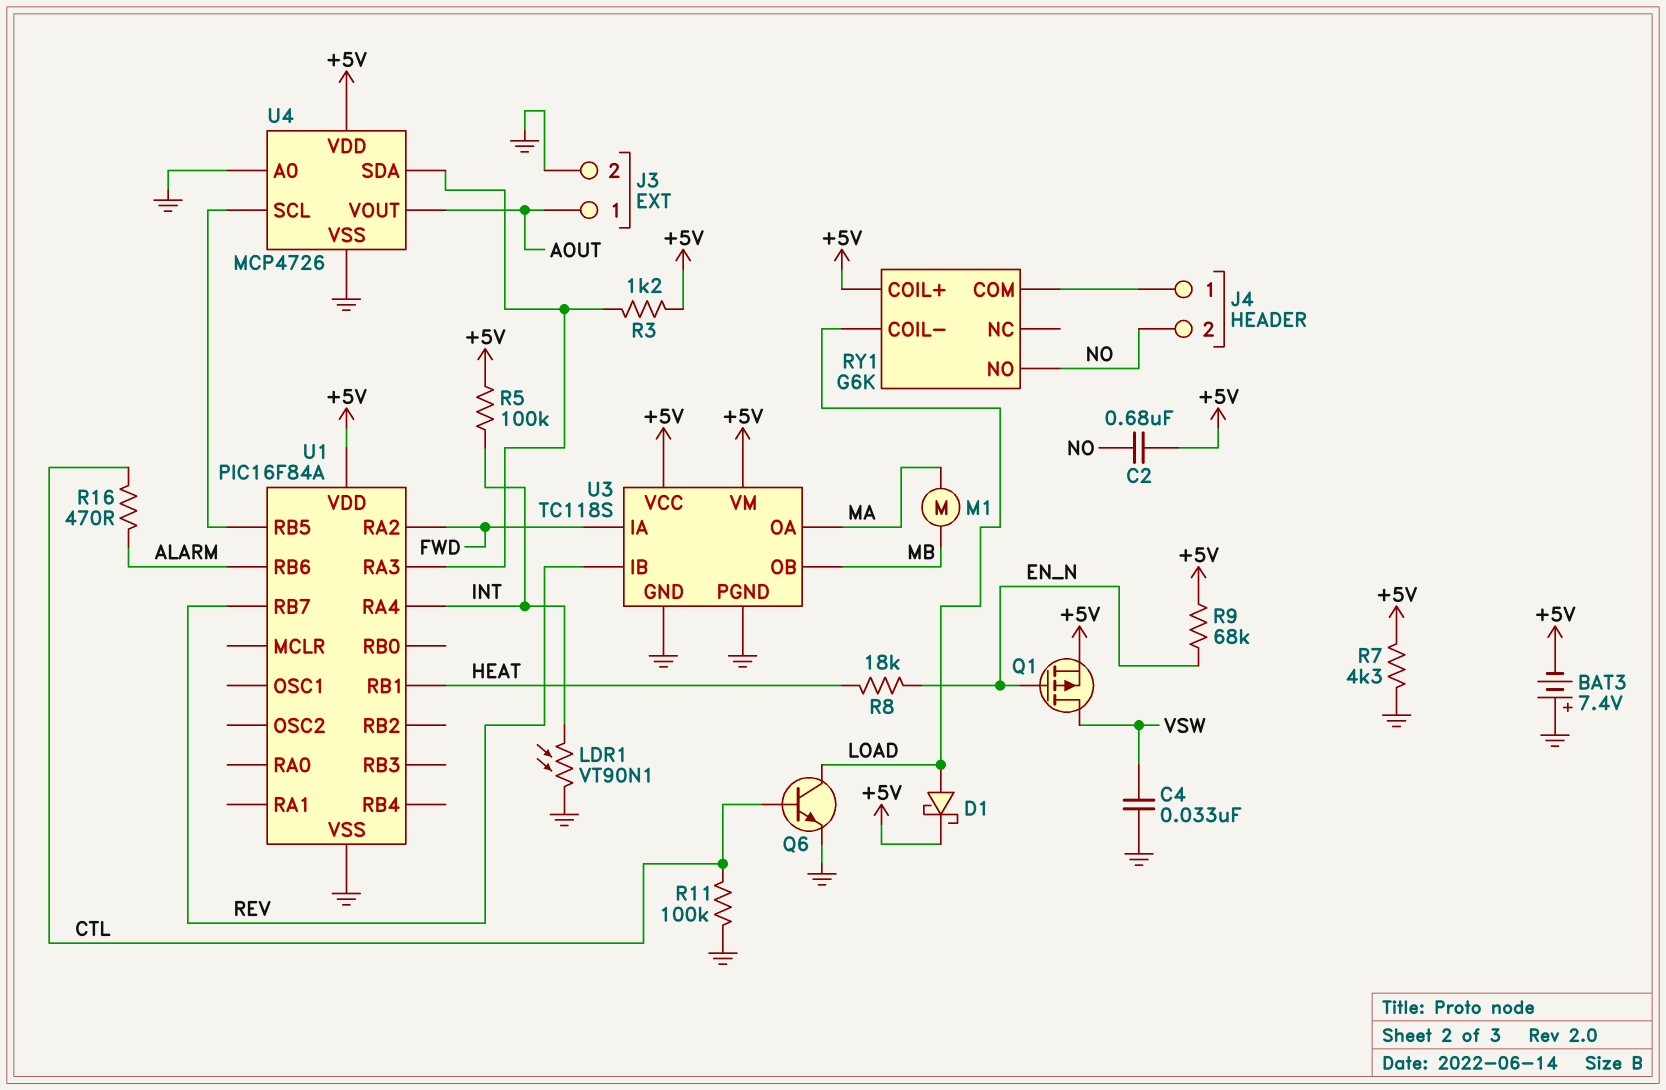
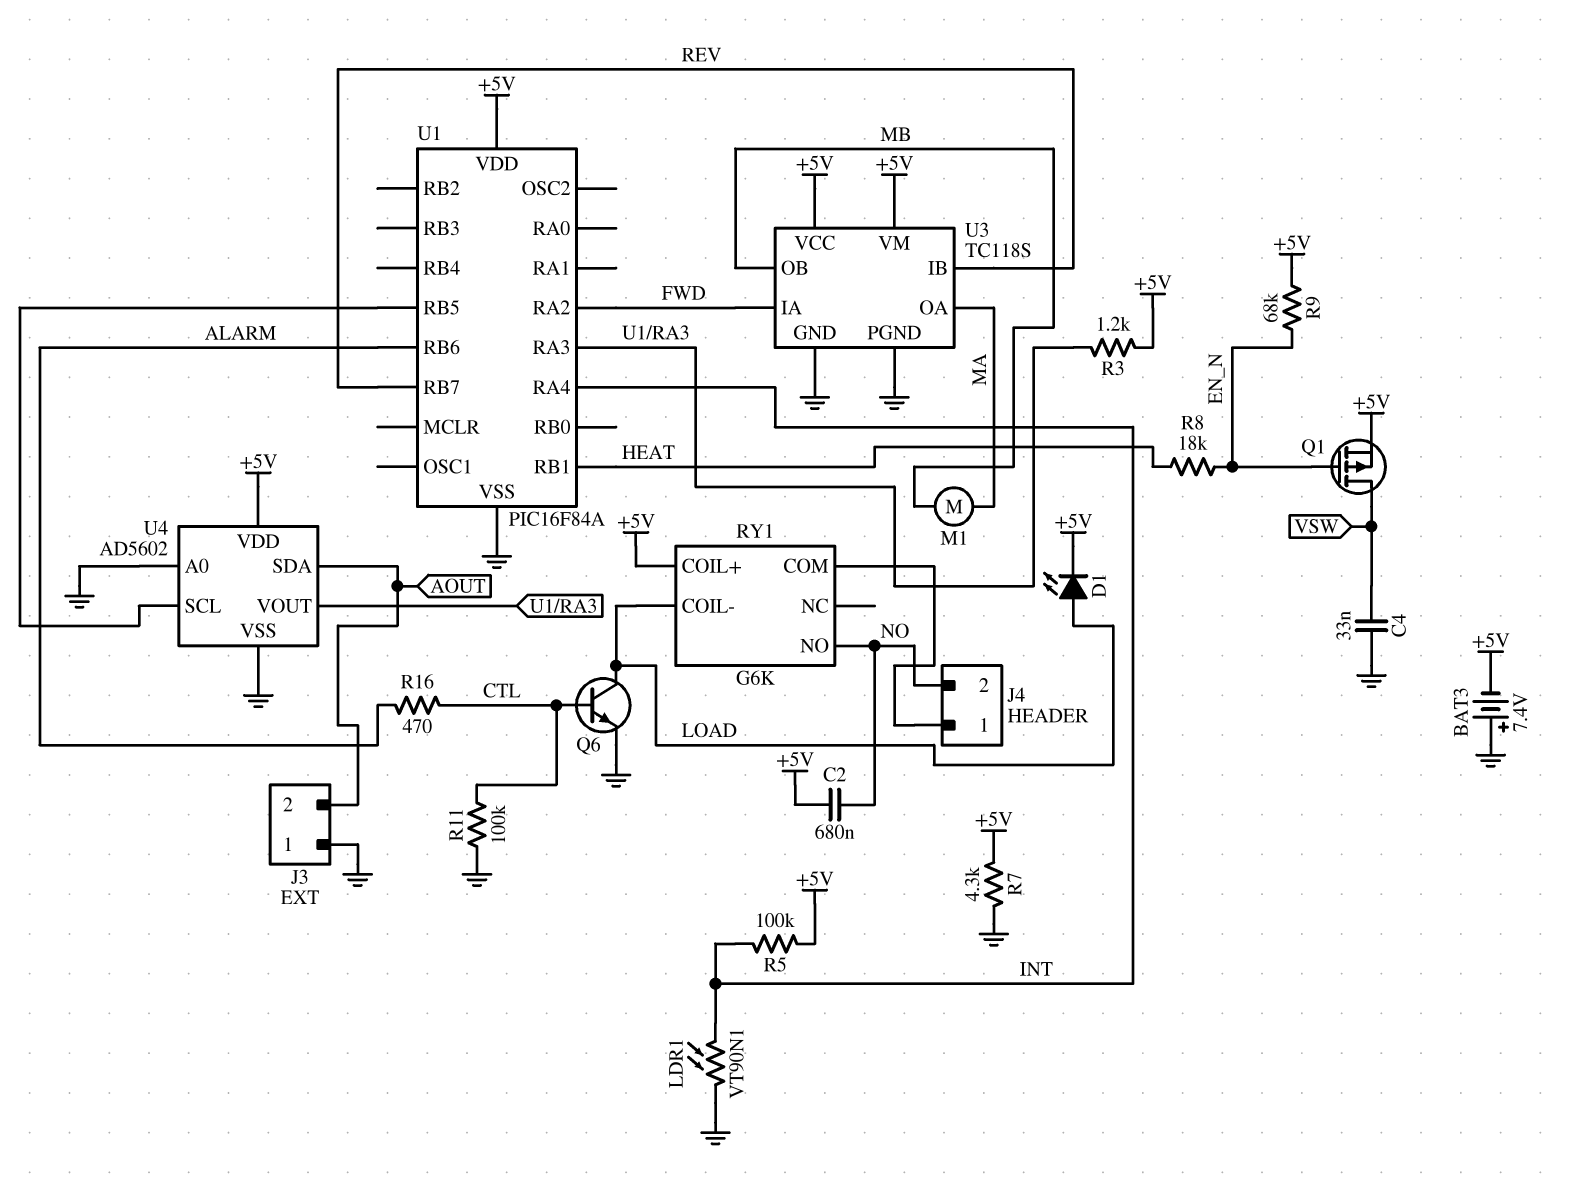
D1: schottky (A LOAD, K +5V) -> LED (A LOAD, K +5V)
J3 pin 1: AOUT -> GND
J3 pin 2: GND -> AOUT
U4: MCP4726 -> AD5602
U4 pin SDA: U1/RA3 -> AOUT
U4 pin VOUT: AOUT -> U1/RA3

